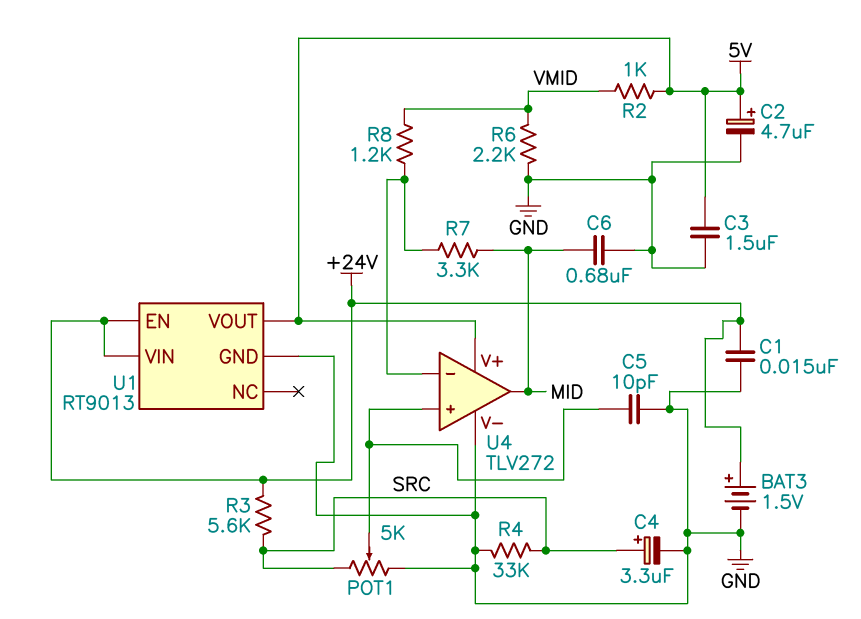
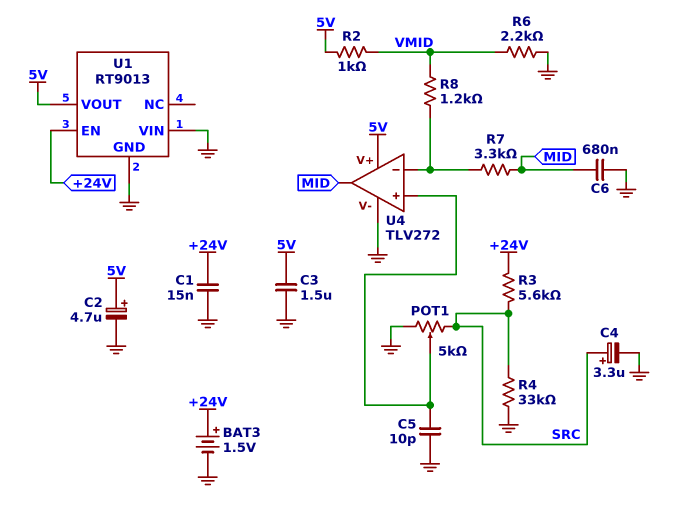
U1 pin VIN: +24V -> GND

